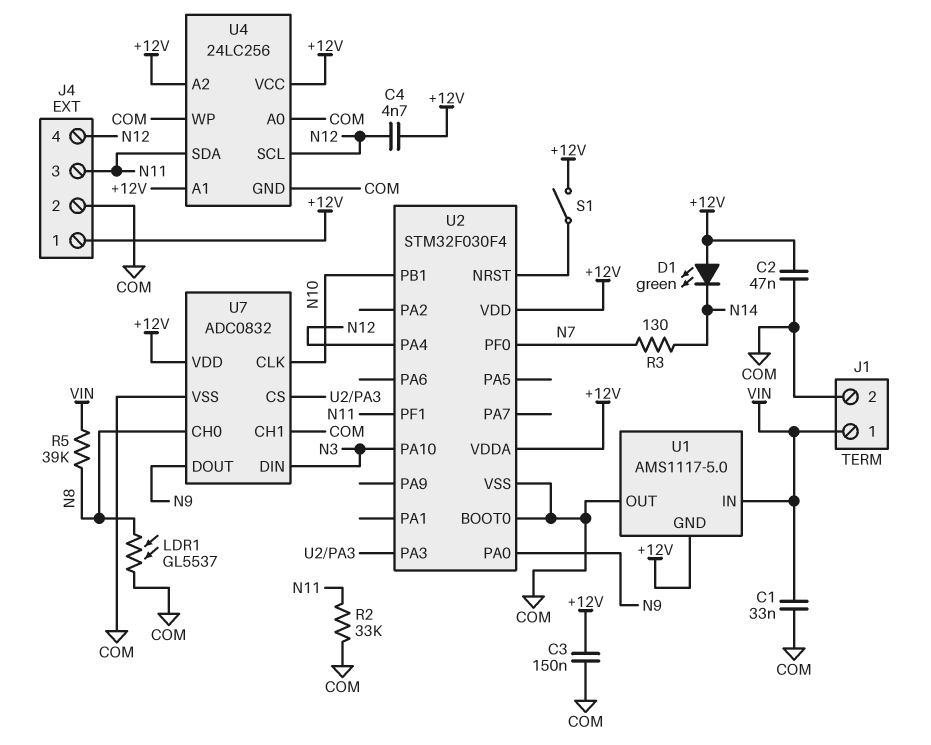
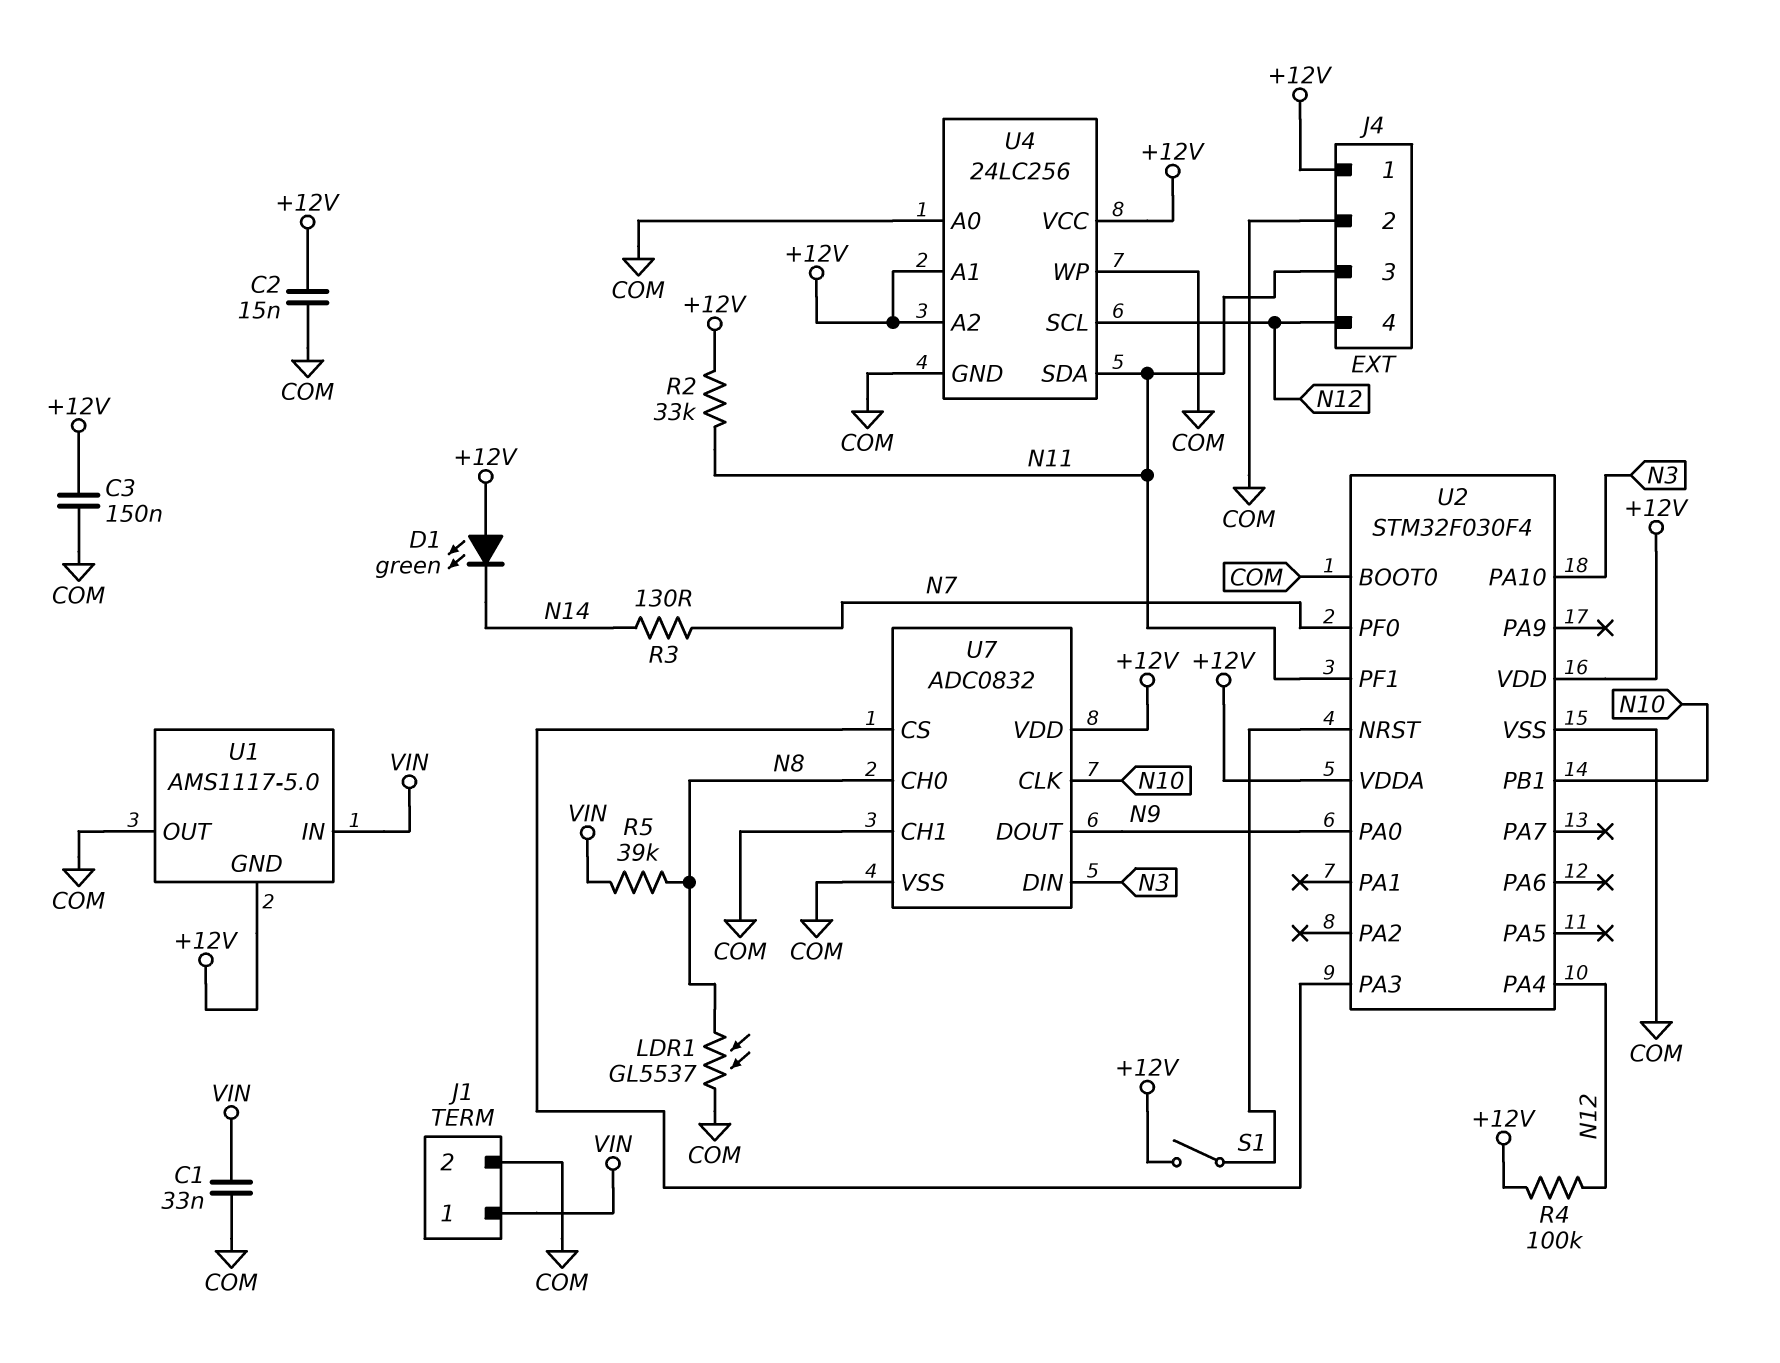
C2: 47nF (+12V, COM) -> 15nF (+12V, COM)
C4: 4.7nF (+12V, N12) -> none
R2: 33k (COM, N11) -> 33k (+12V, N11)
R4: none -> 100k (+12V, N12)

